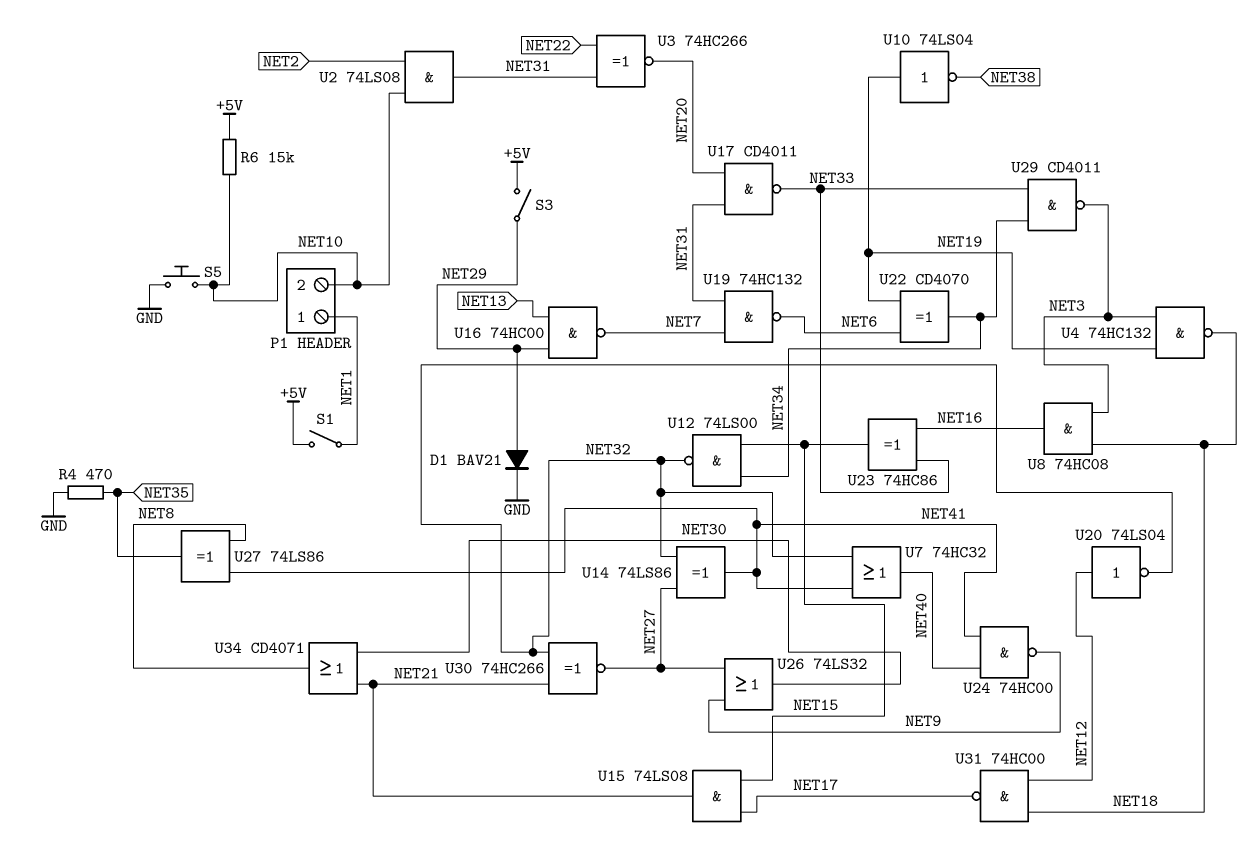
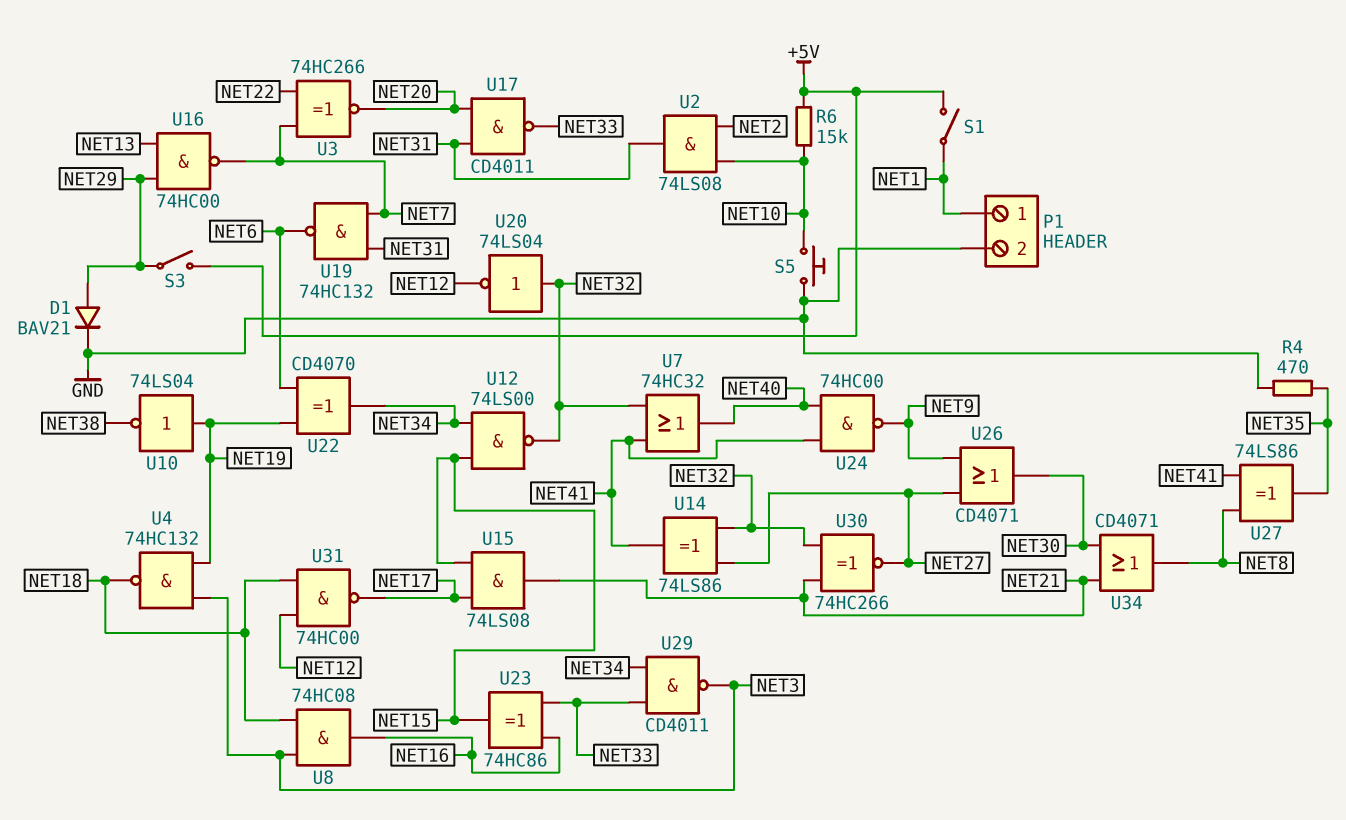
P1 pin 2: NET10 -> GND
U3: XNOR 74HC266 (in NET22, in NET31, out NET20) -> XNOR 74HC266 (in NET7, in NET22, out NET20)
U20: NOT 74LS04 (in NET12, out NET32) -> NOT 74LS04 (in NET32, out NET12)
U26: OR 74LS32 (in NET9, in NET27, out NET30) -> OR CD4071 (in NET9, in NET27, out NET30)

